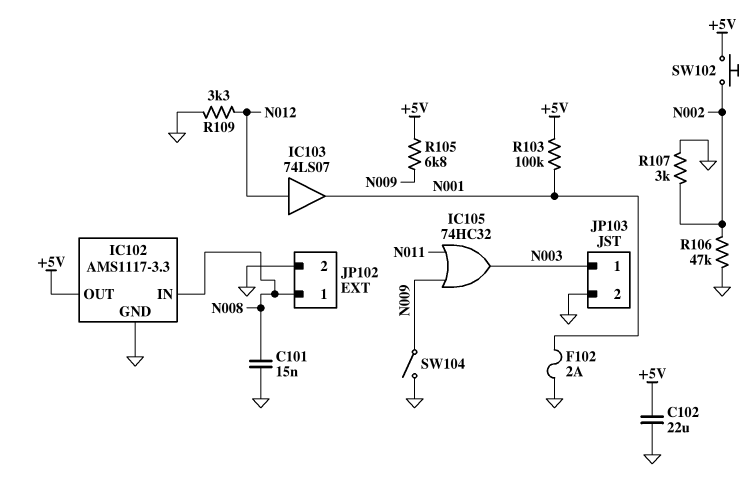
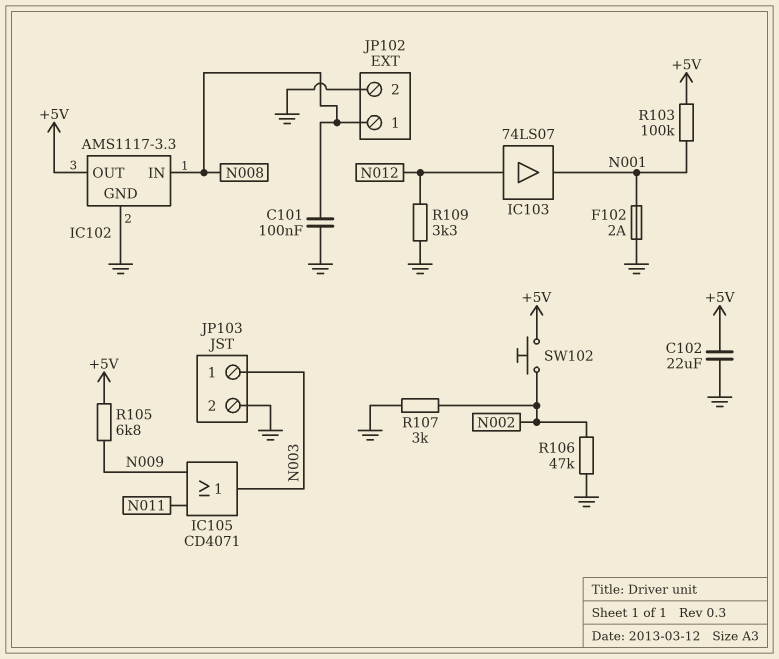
C101: 15nF (GND, N008) -> 100nF (GND, N008)
IC105: OR 74HC32 (in N009, in N011, out N003) -> OR CD4071 (in N009, in N011, out N003)
SW104: switch (GND, N009) -> none

